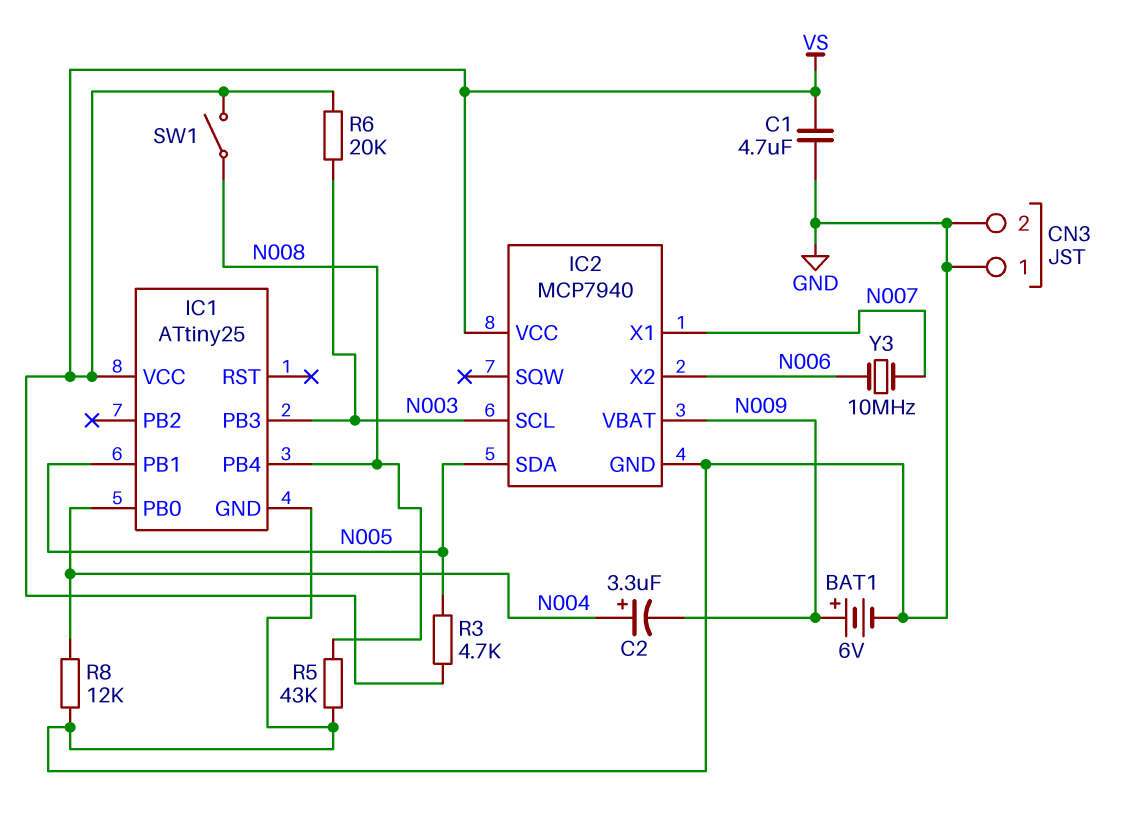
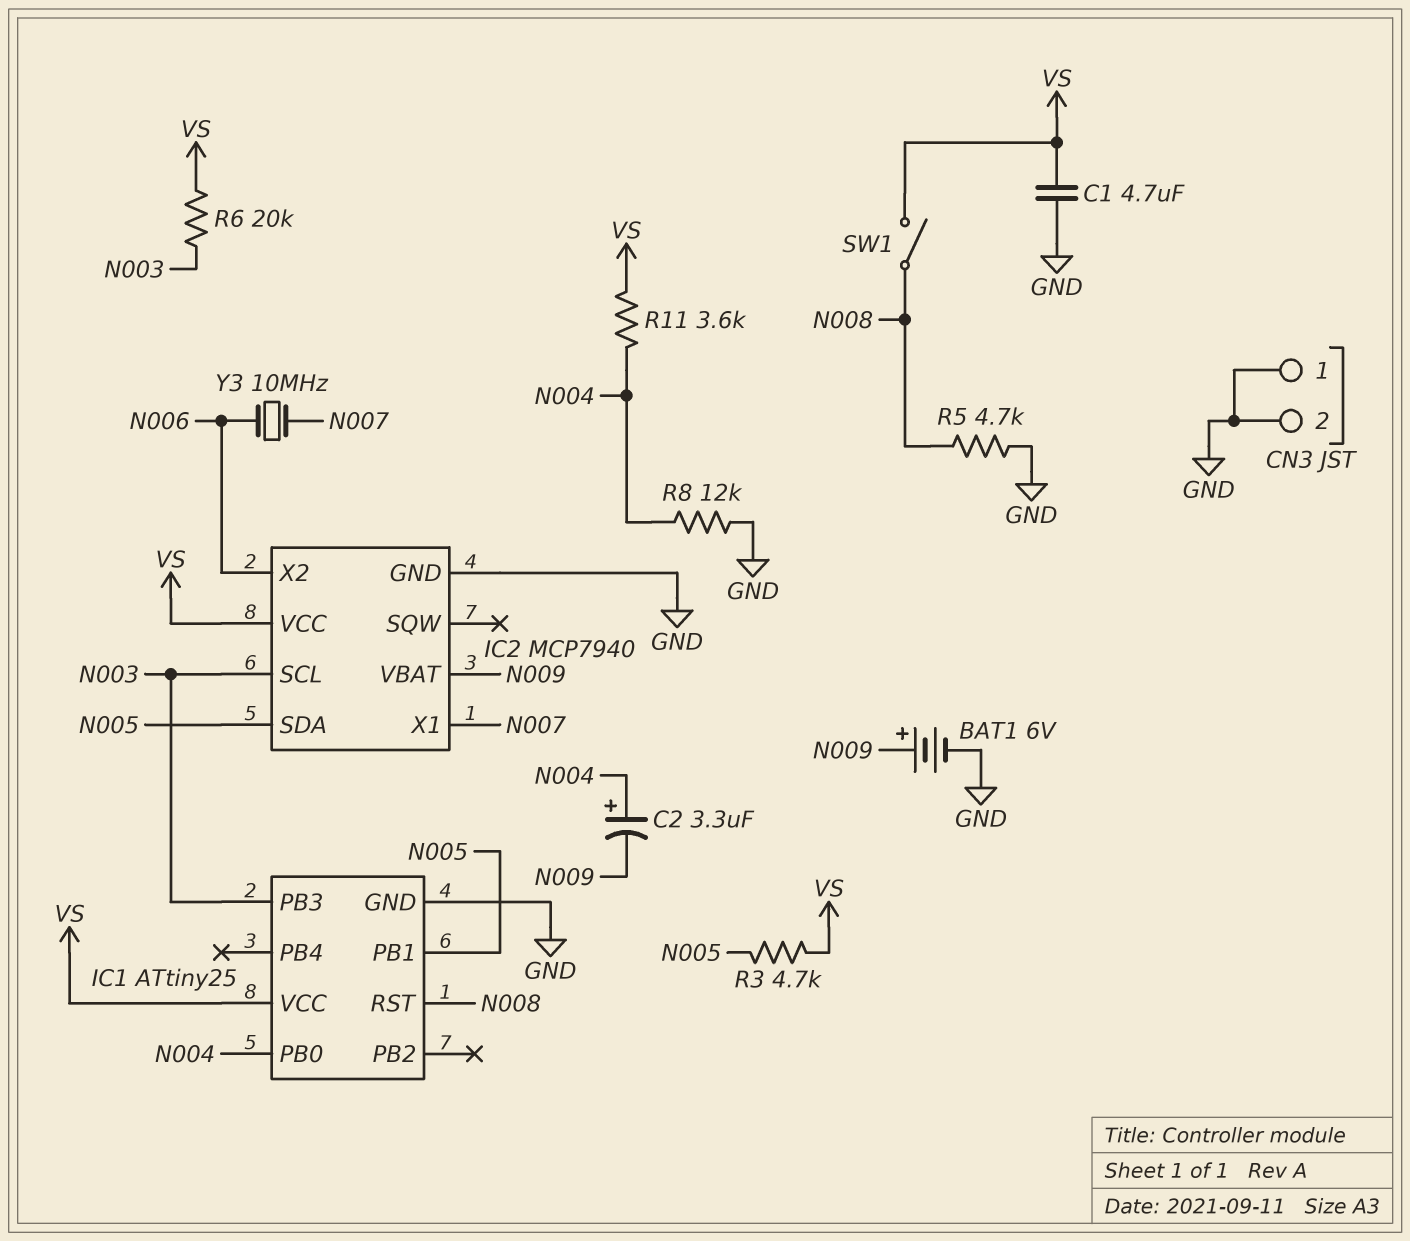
IC1 pin PB4: N008 -> none
IC1 pin RST: none -> N008
R5: 43k (GND, N008) -> 4.7k (GND, N008)
R11: none -> 3.6k (N004, VS)

